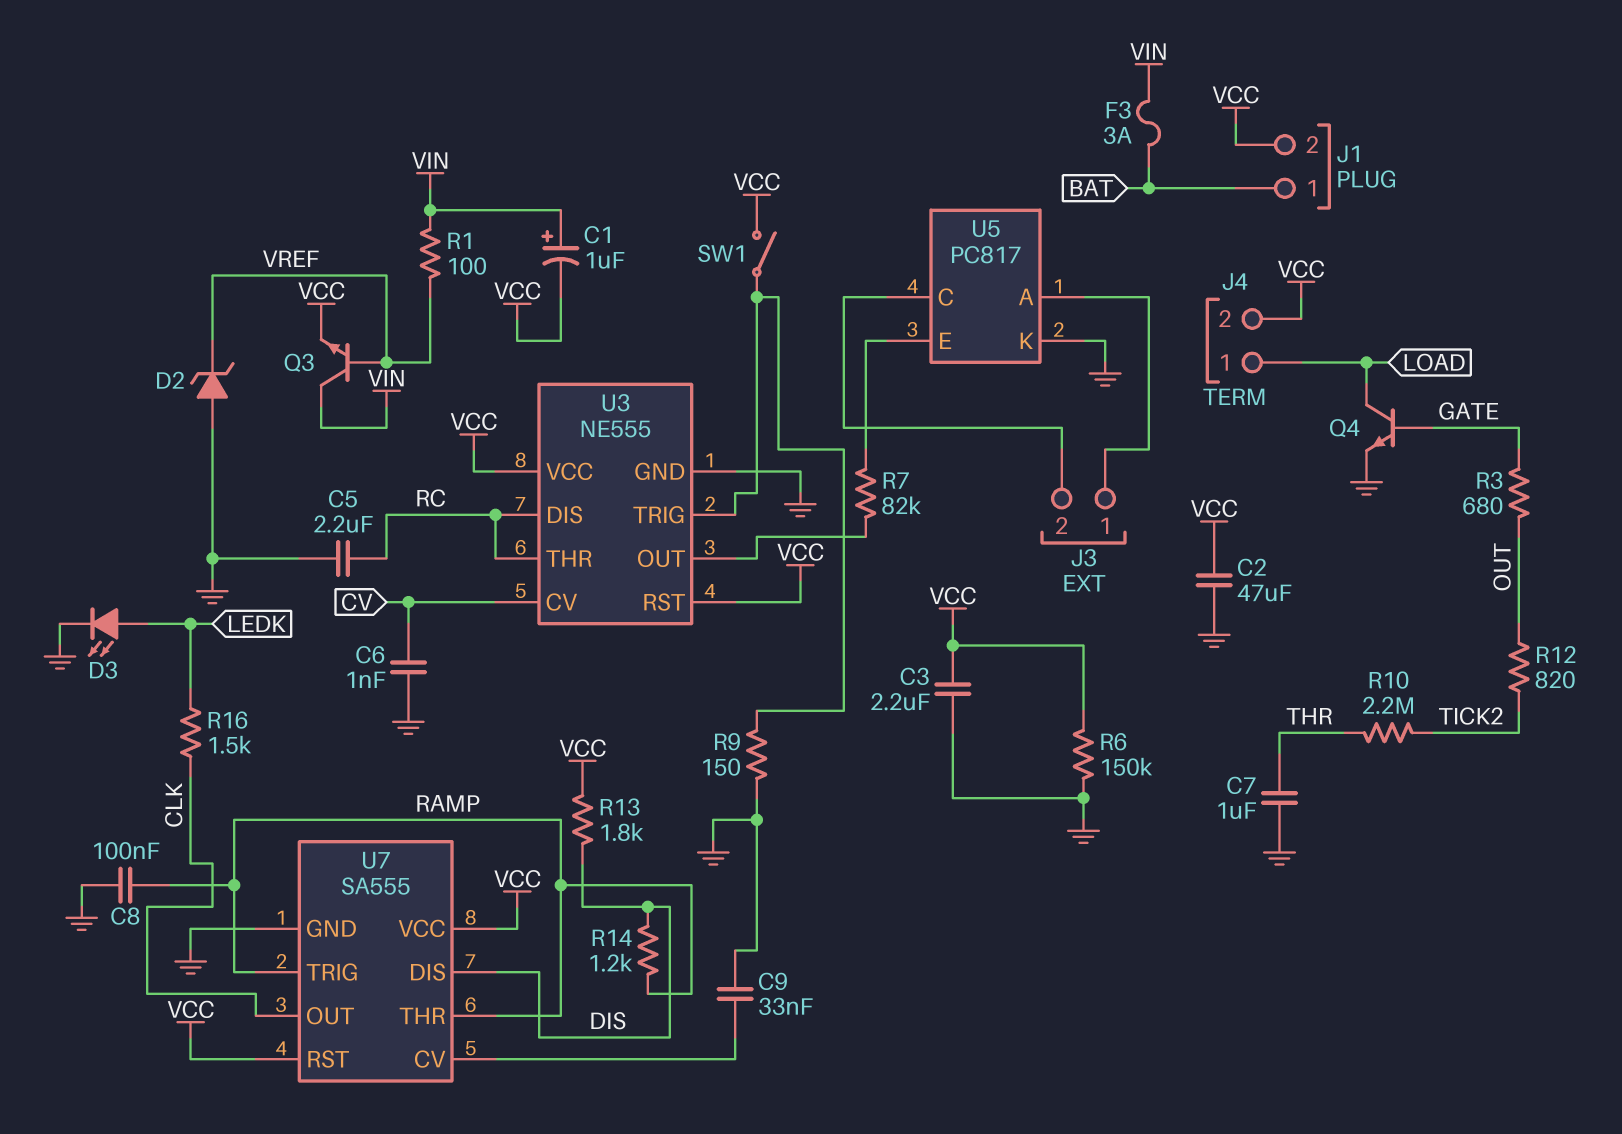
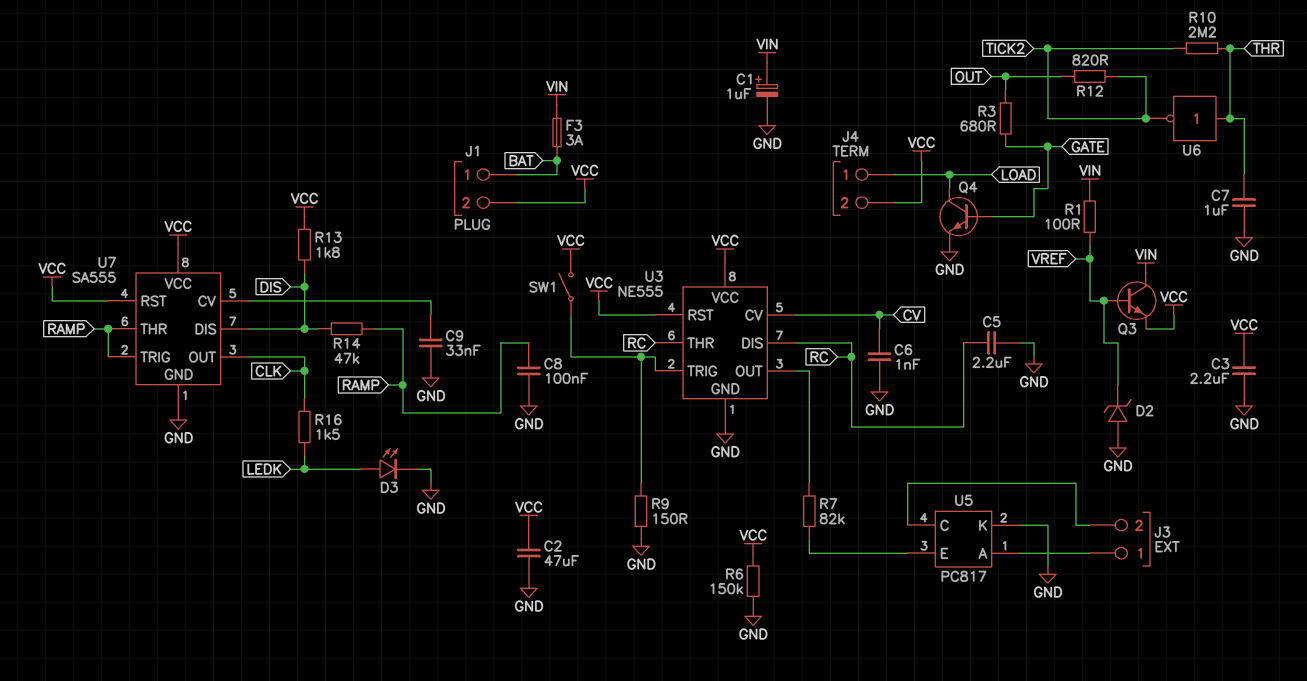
C1: 1uF (plus VIN, minus VCC) -> 1uF (plus VIN, minus GND)
R14: 1.2k (DIS, RAMP) -> 47k (DIS, RAMP)
U6: none -> NOT (in THR, out TICK2)

